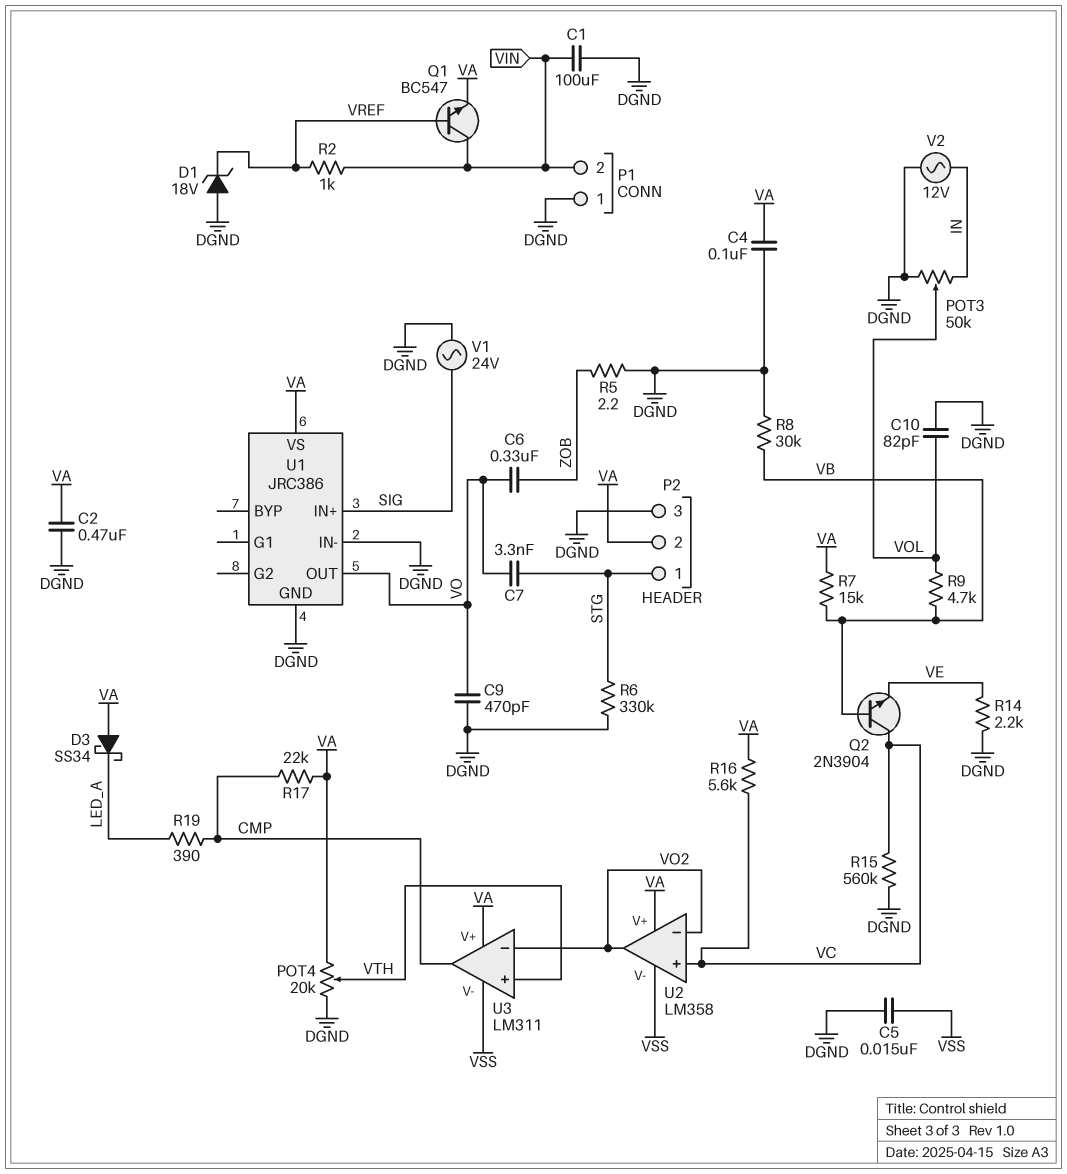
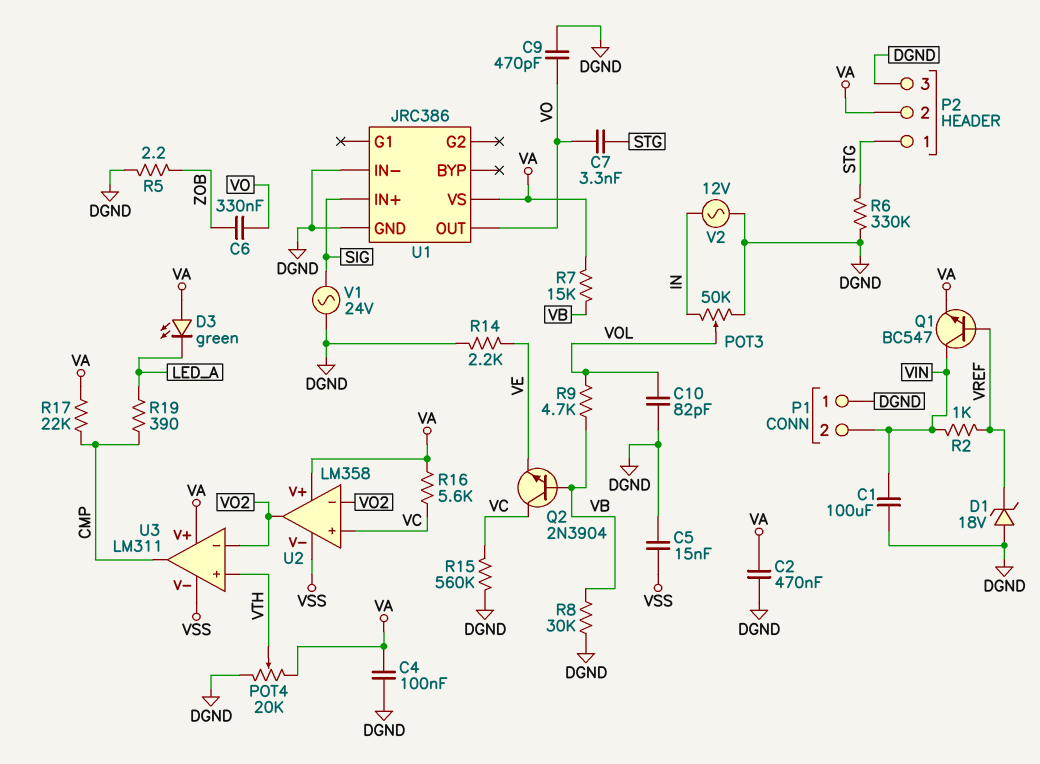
D3: schottky SS34 (A VA, K LED_A) -> LED green (A VA, K LED_A)

